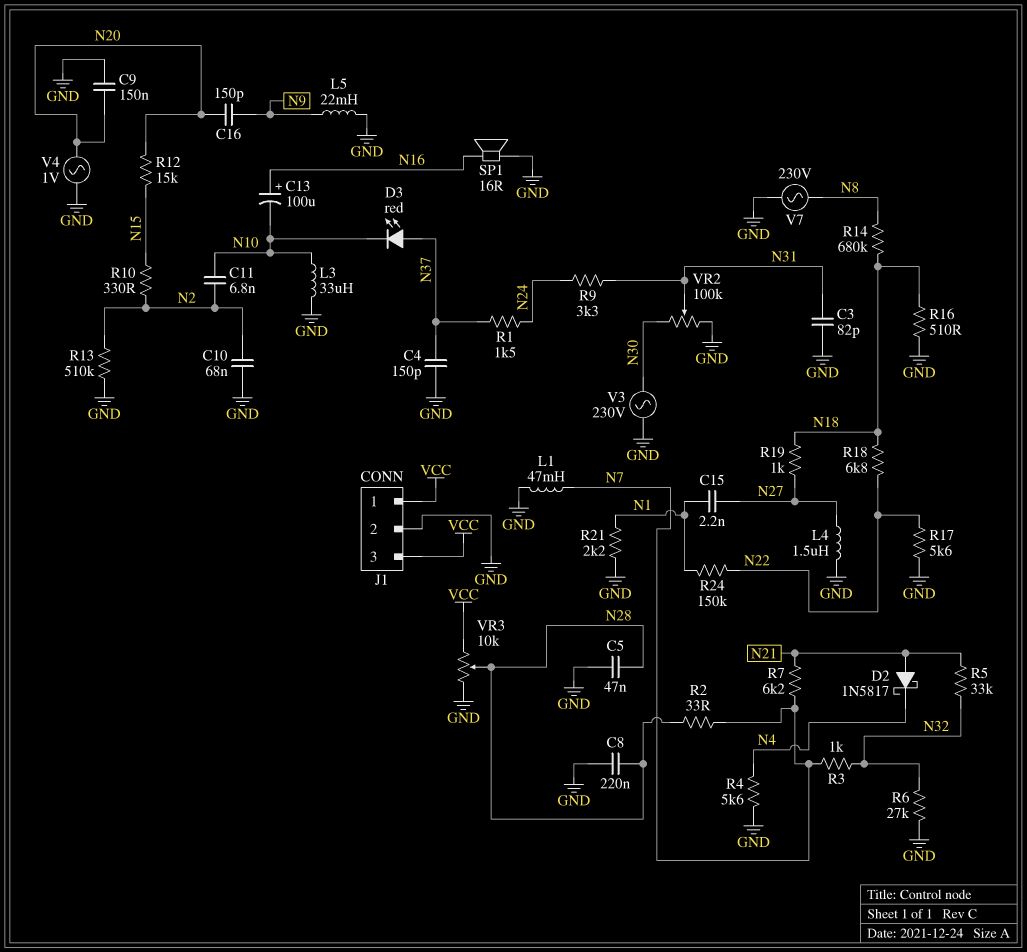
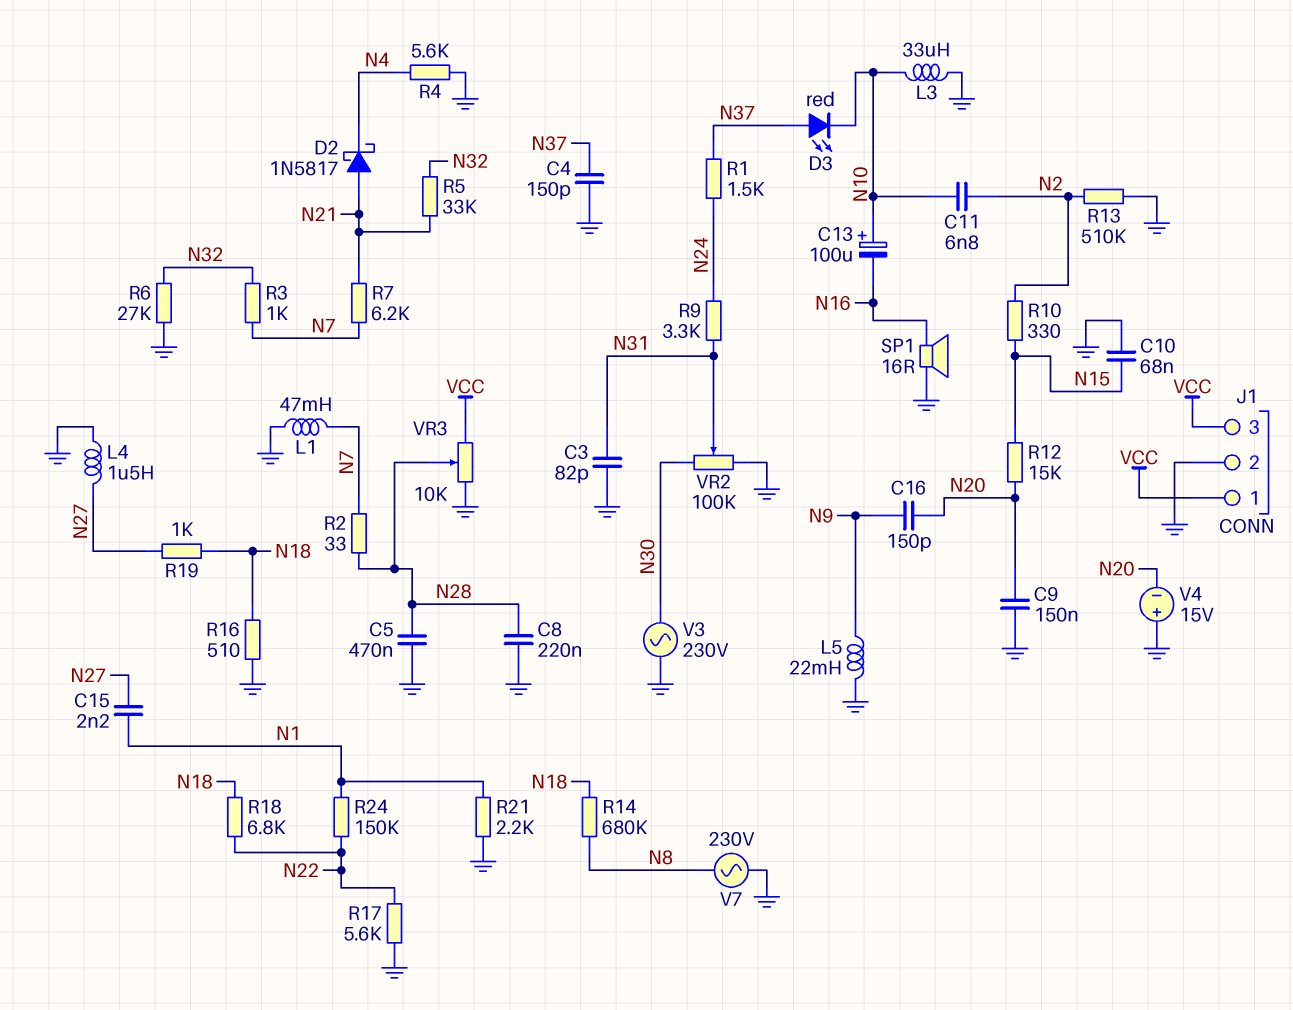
C5: 47nF (GND, N28) -> 470nF (GND, N28)
C10: 68nF (GND, N2) -> 68nF (GND, N15)
C13: 100uF (plus N16, minus N10) -> 100uF (plus N10, minus N16)
V4: AC 1V (GND, N20) -> 15V (plus GND, minus N20)

